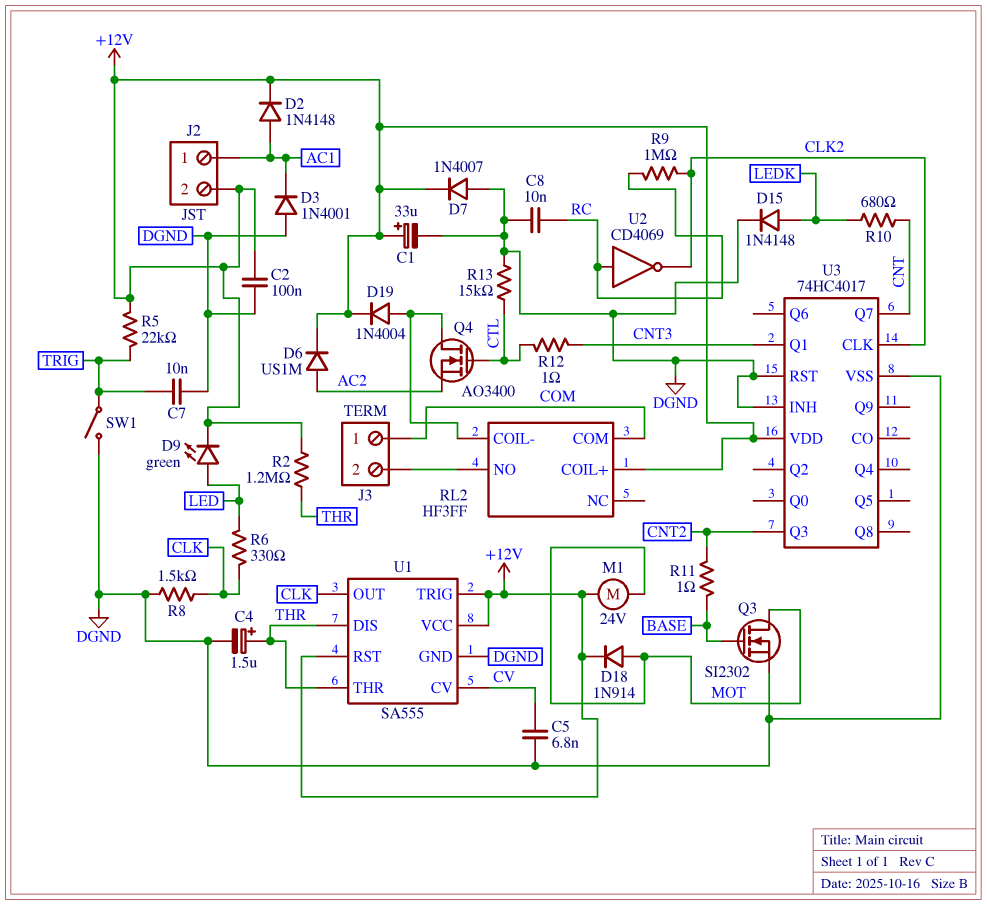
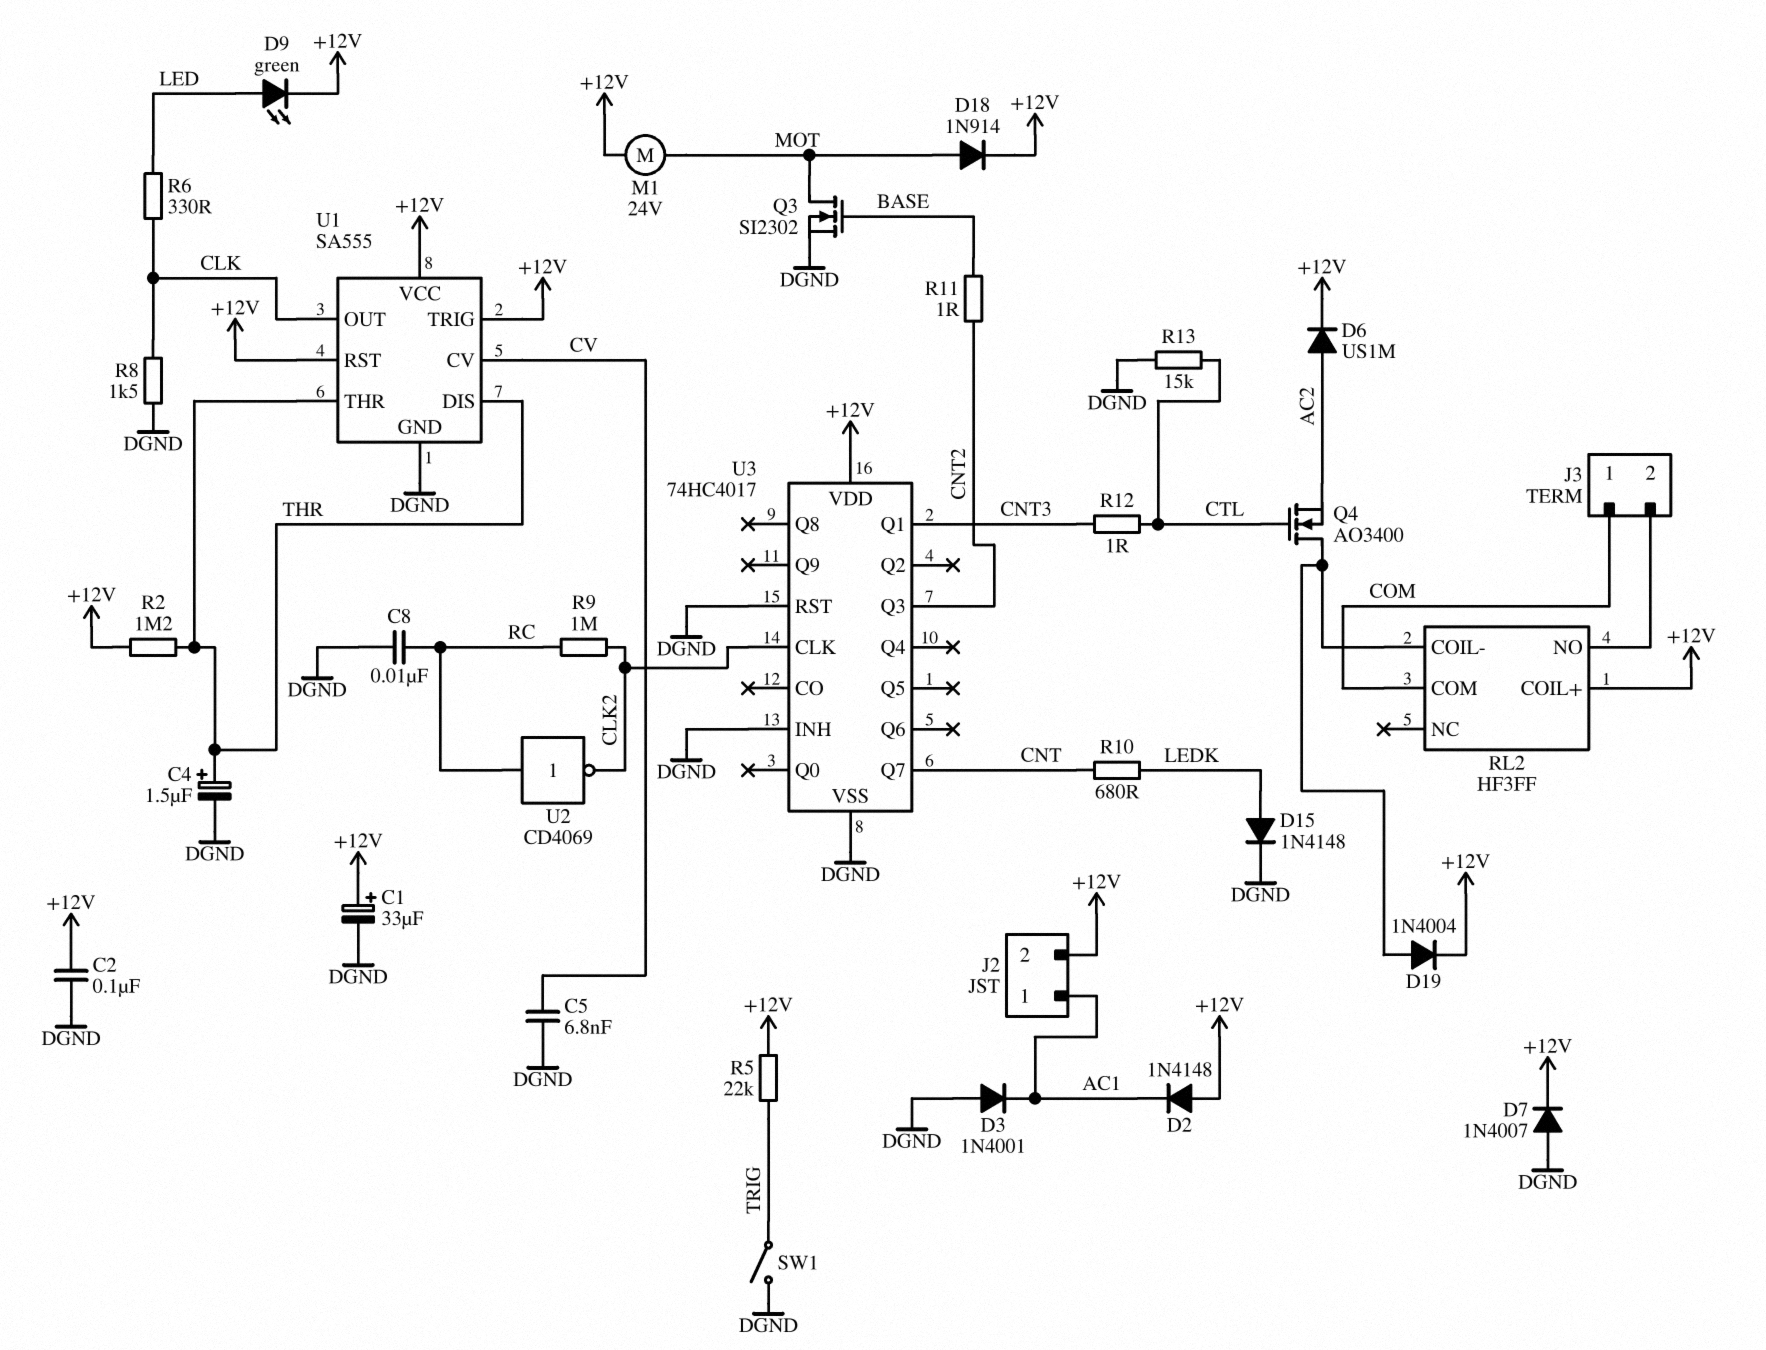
C7: 10nF (DGND, TRIG) -> none
D2: diode 1N4148 (A AC1, K +12V) -> diode 1N4148 (A +12V, K AC1)

